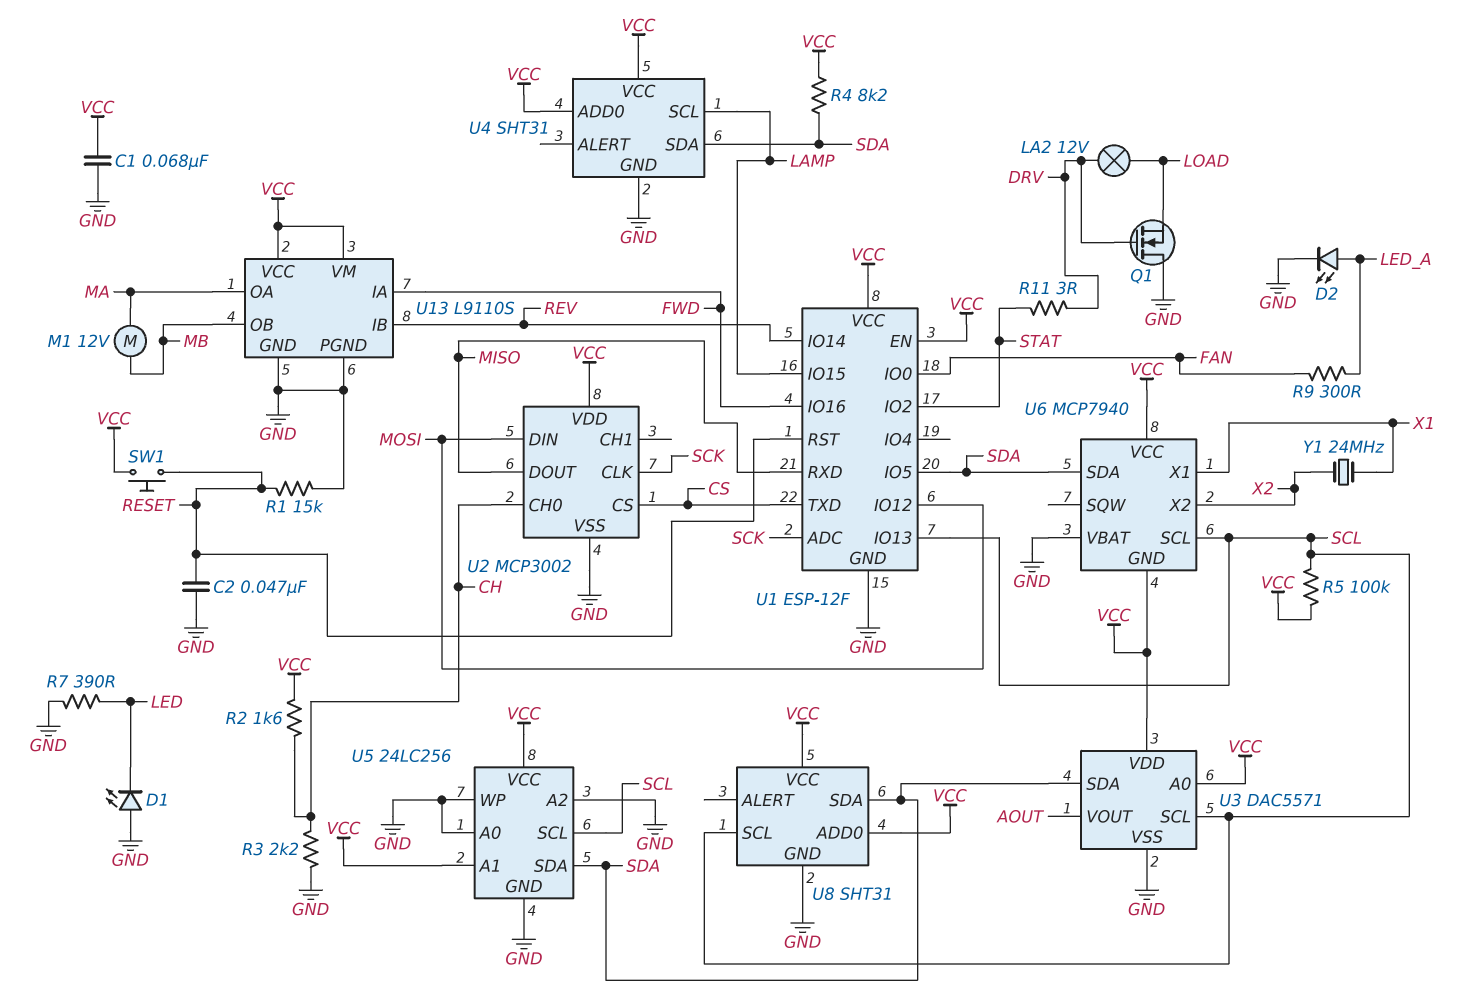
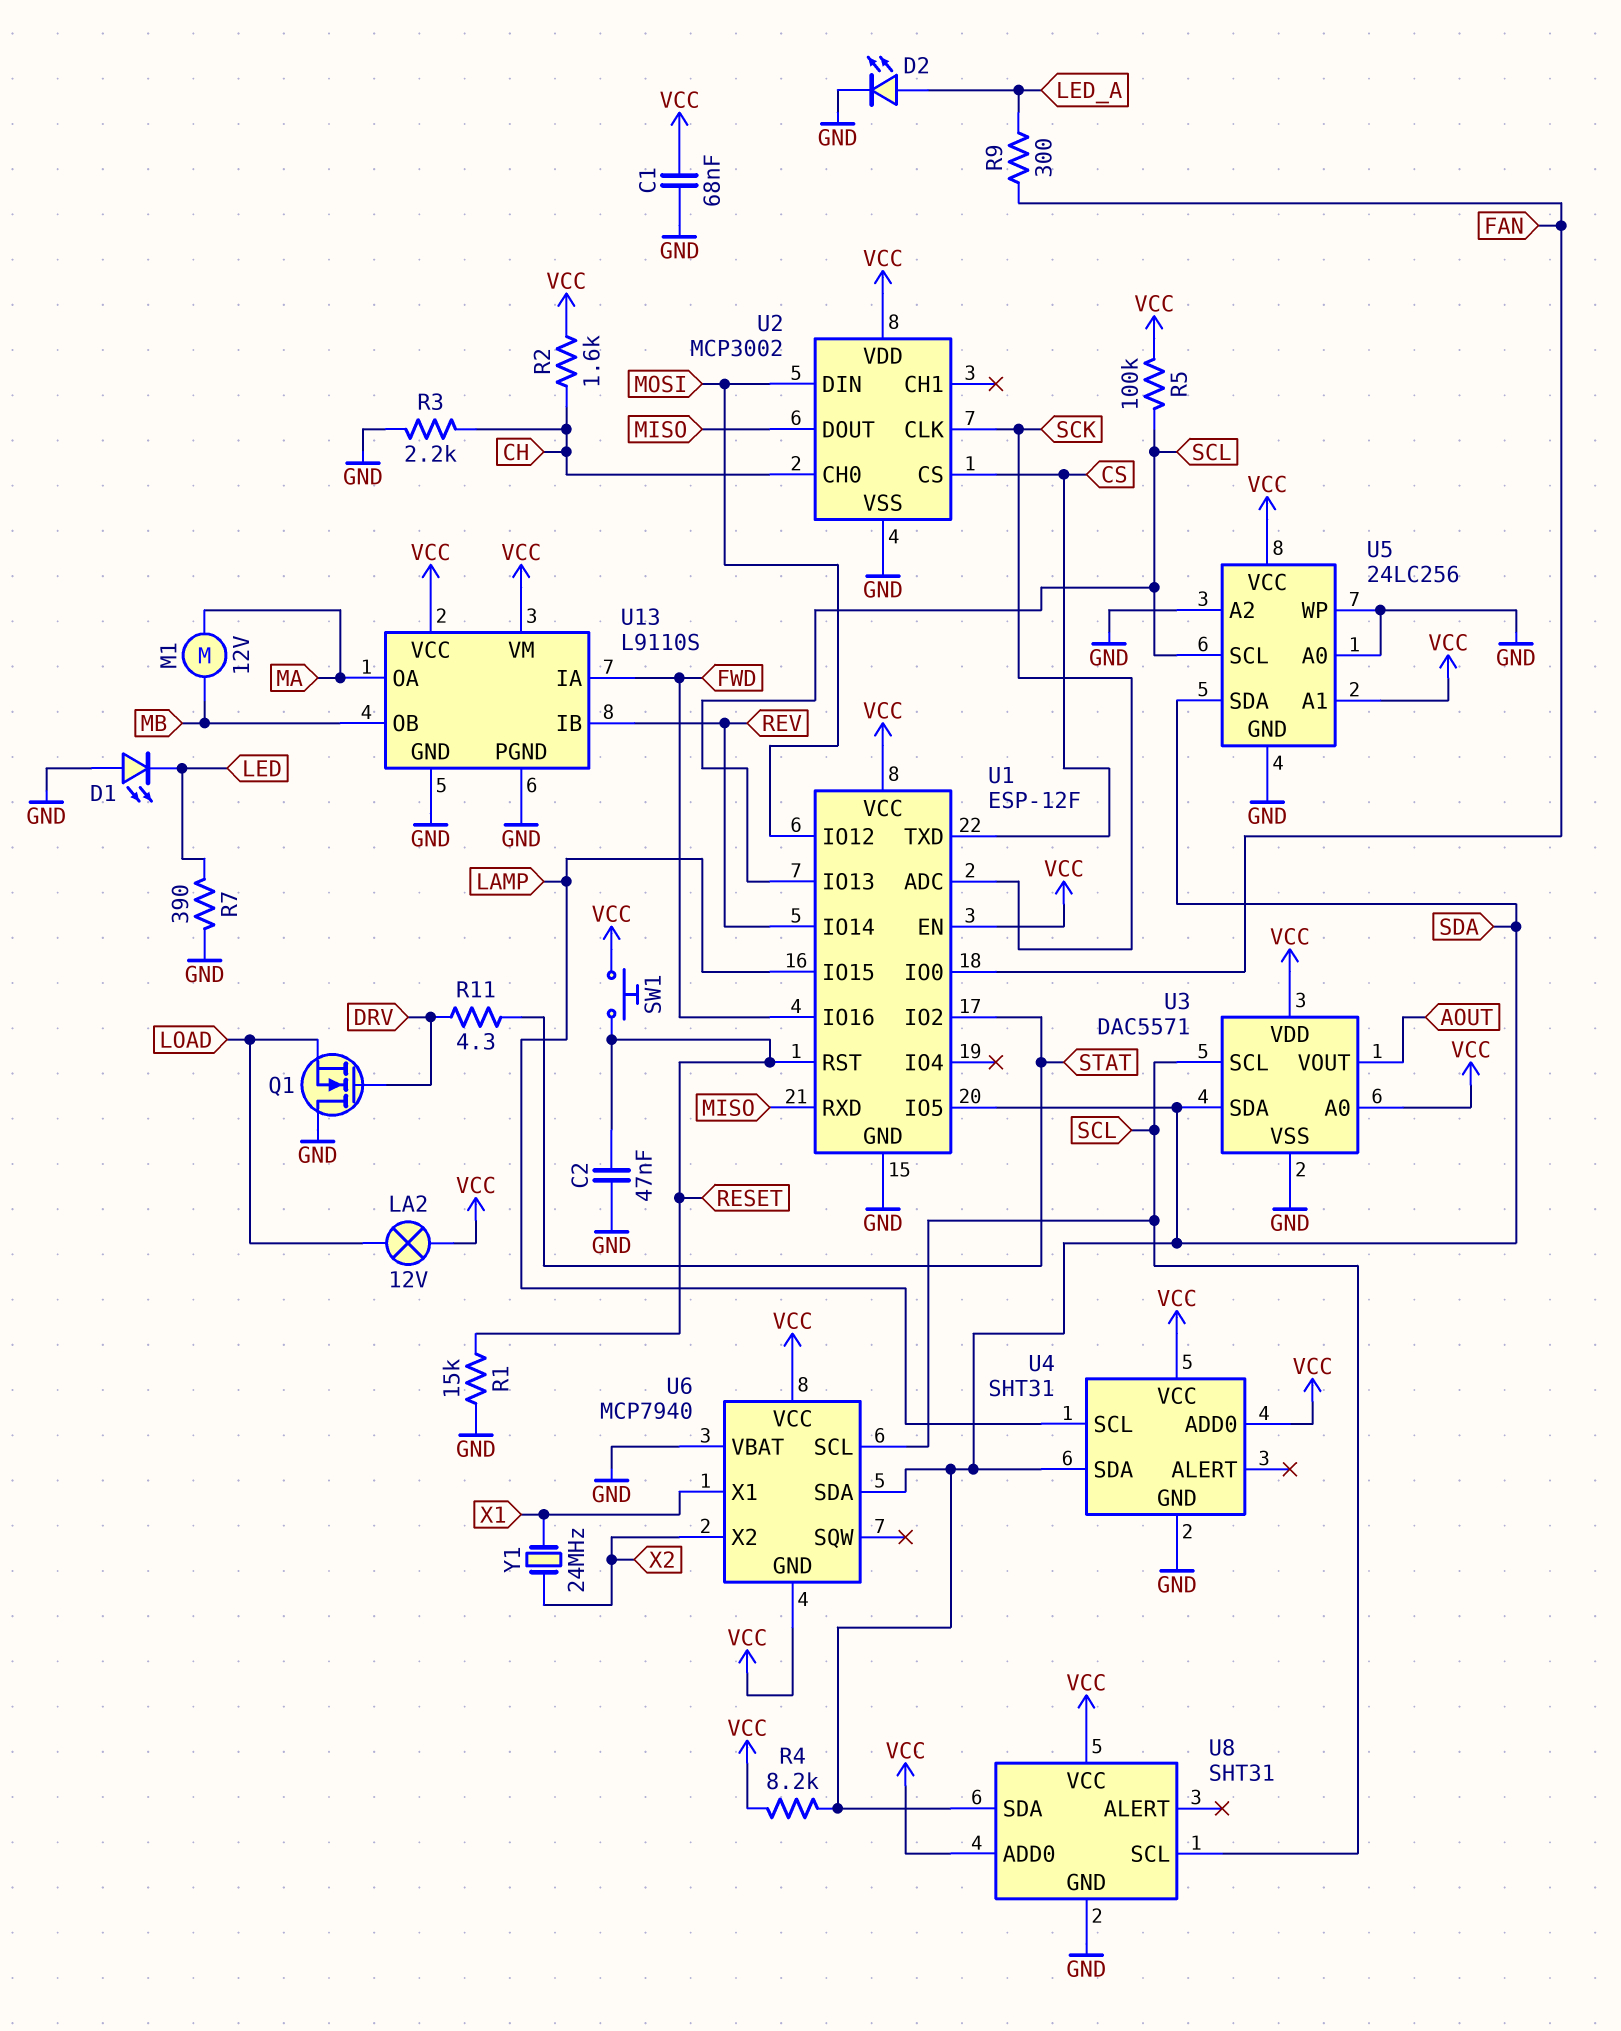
LA2: lamp 12V (DRV, LOAD) -> lamp 12V (LOAD, VCC)
R11: 3 (DRV, STAT) -> 4.3 (DRV, STAT)

